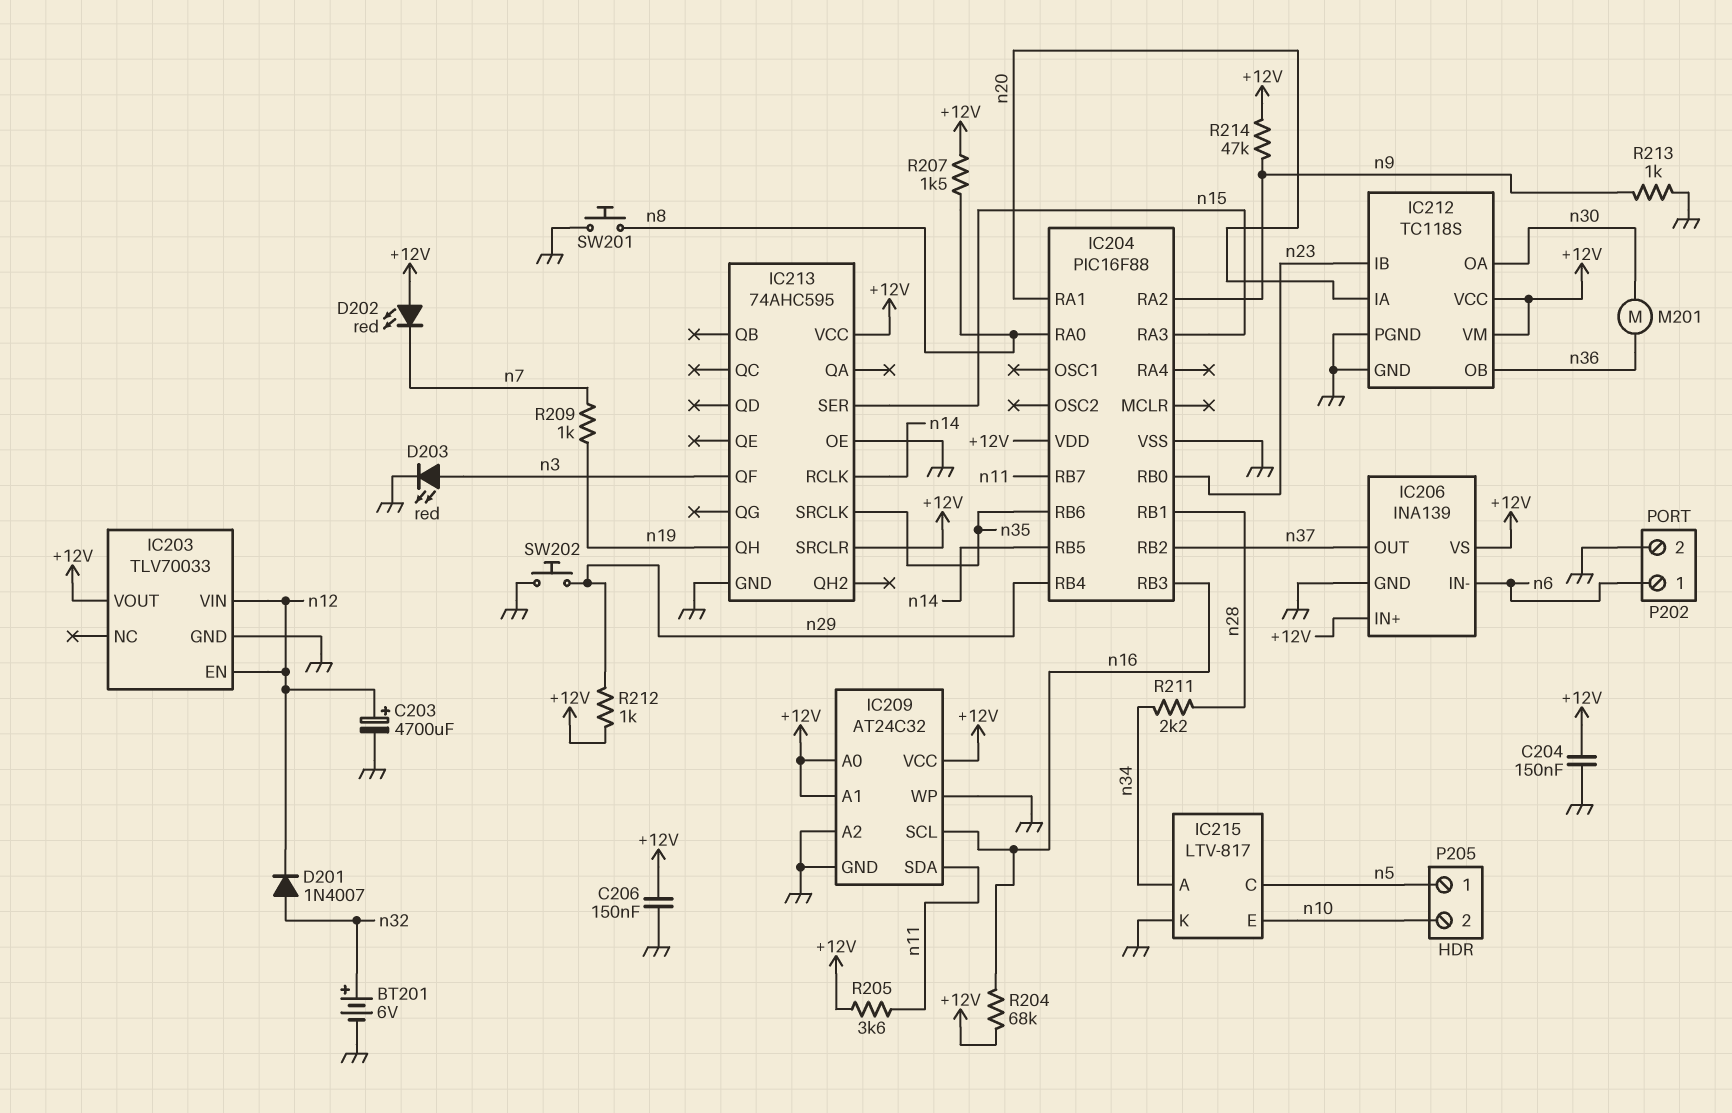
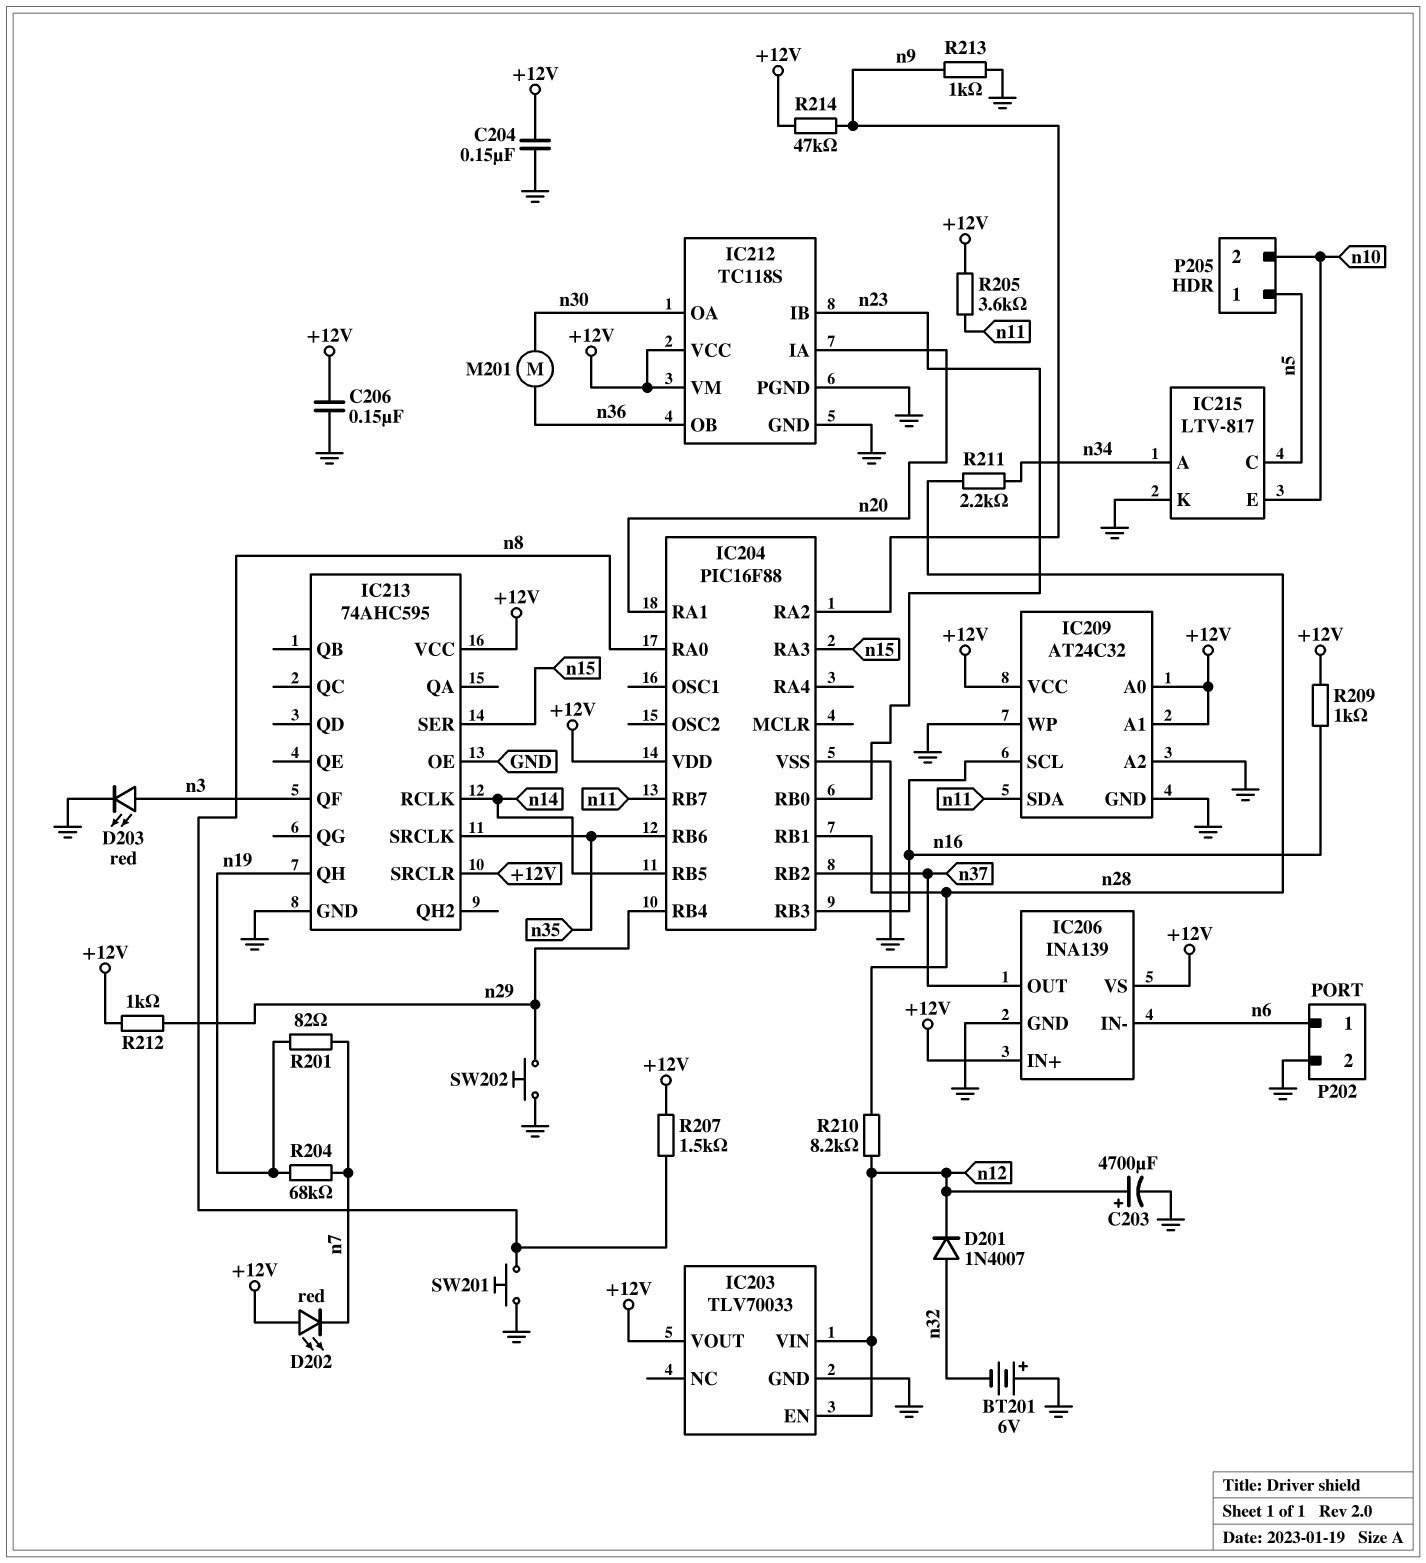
BT201: 6V (plus n32, minus GND) -> 6V (plus GND, minus n32)
R201: none -> 82 (n7, n19)
R204: 68k (+12V, n16) -> 68k (n7, n19)
R209: 1k (n7, n19) -> 1k (+12V, n16)
R210: none -> 8.2k (n12, n28)

